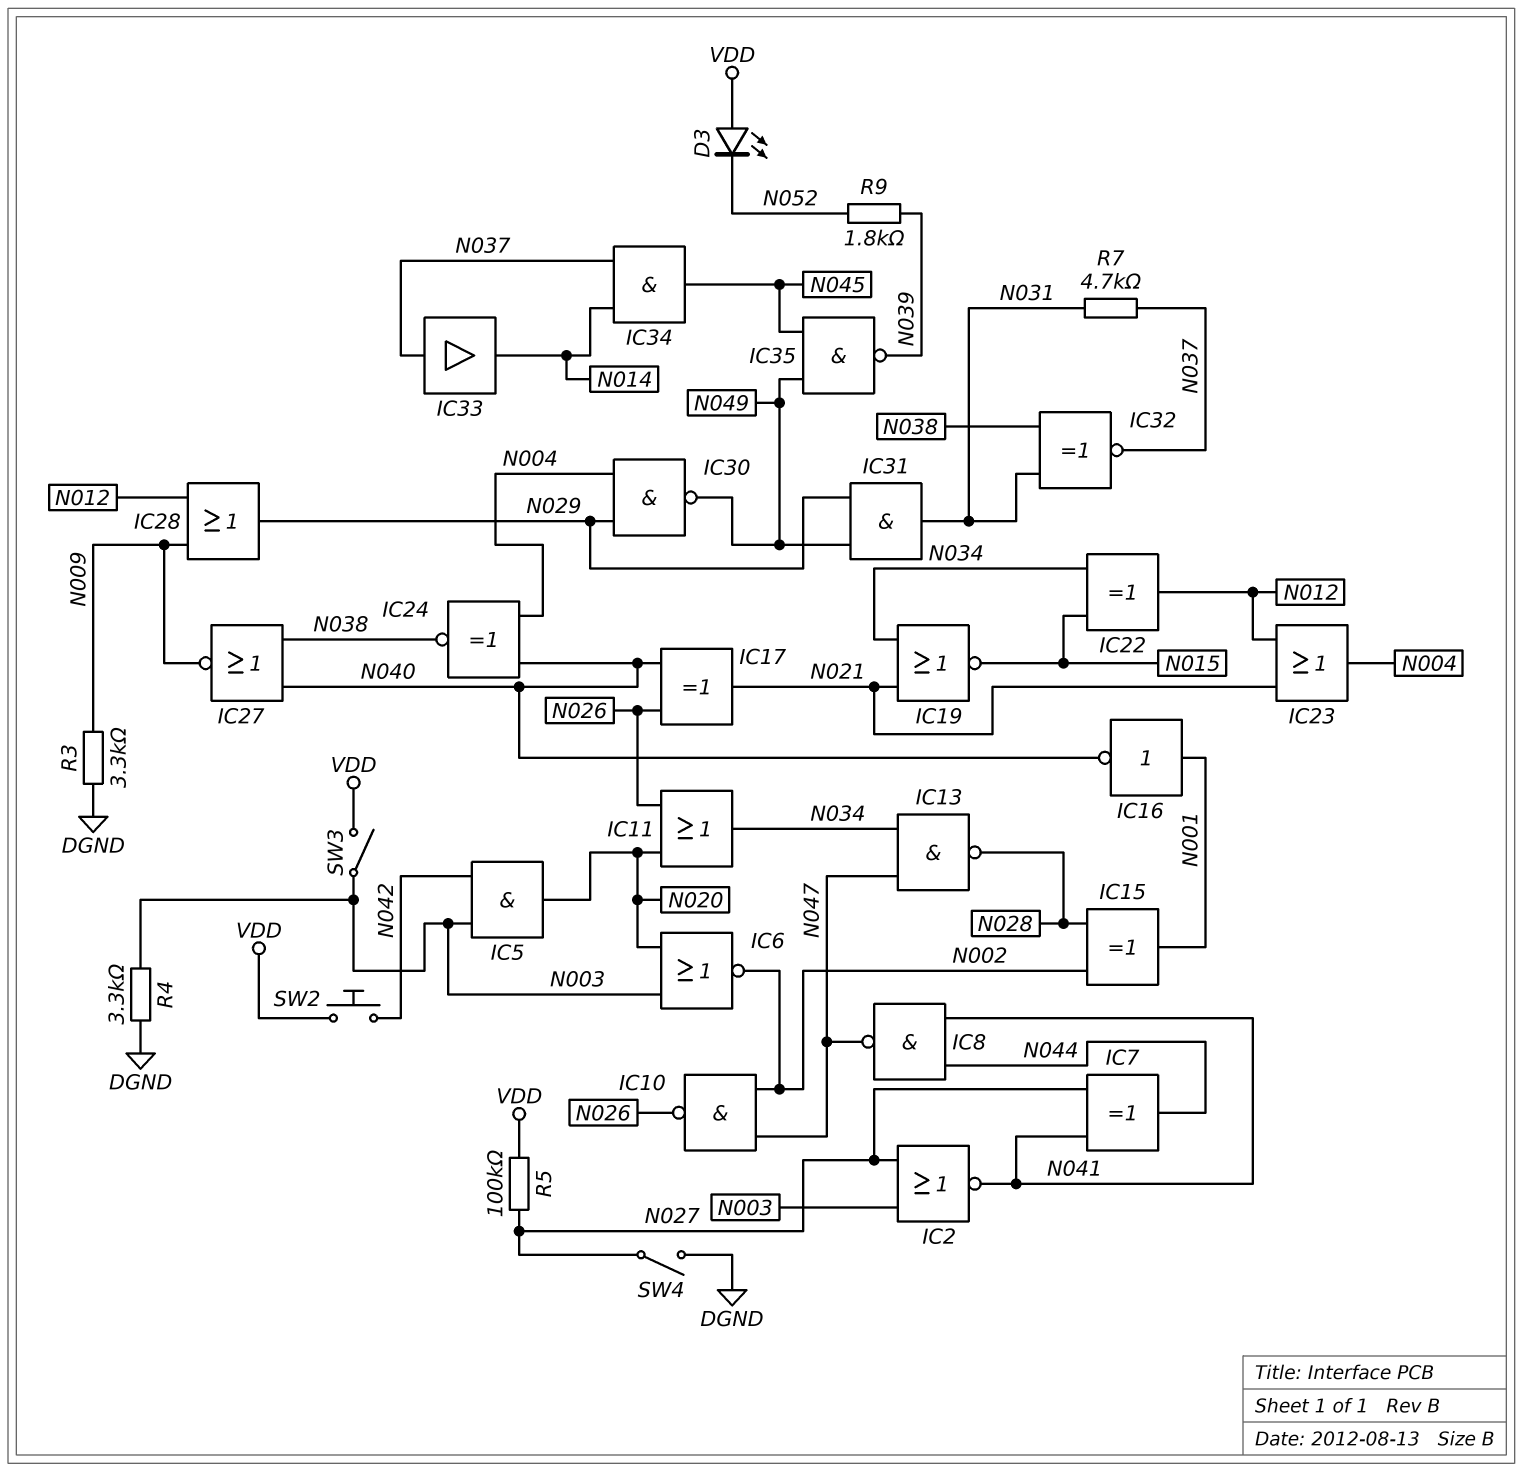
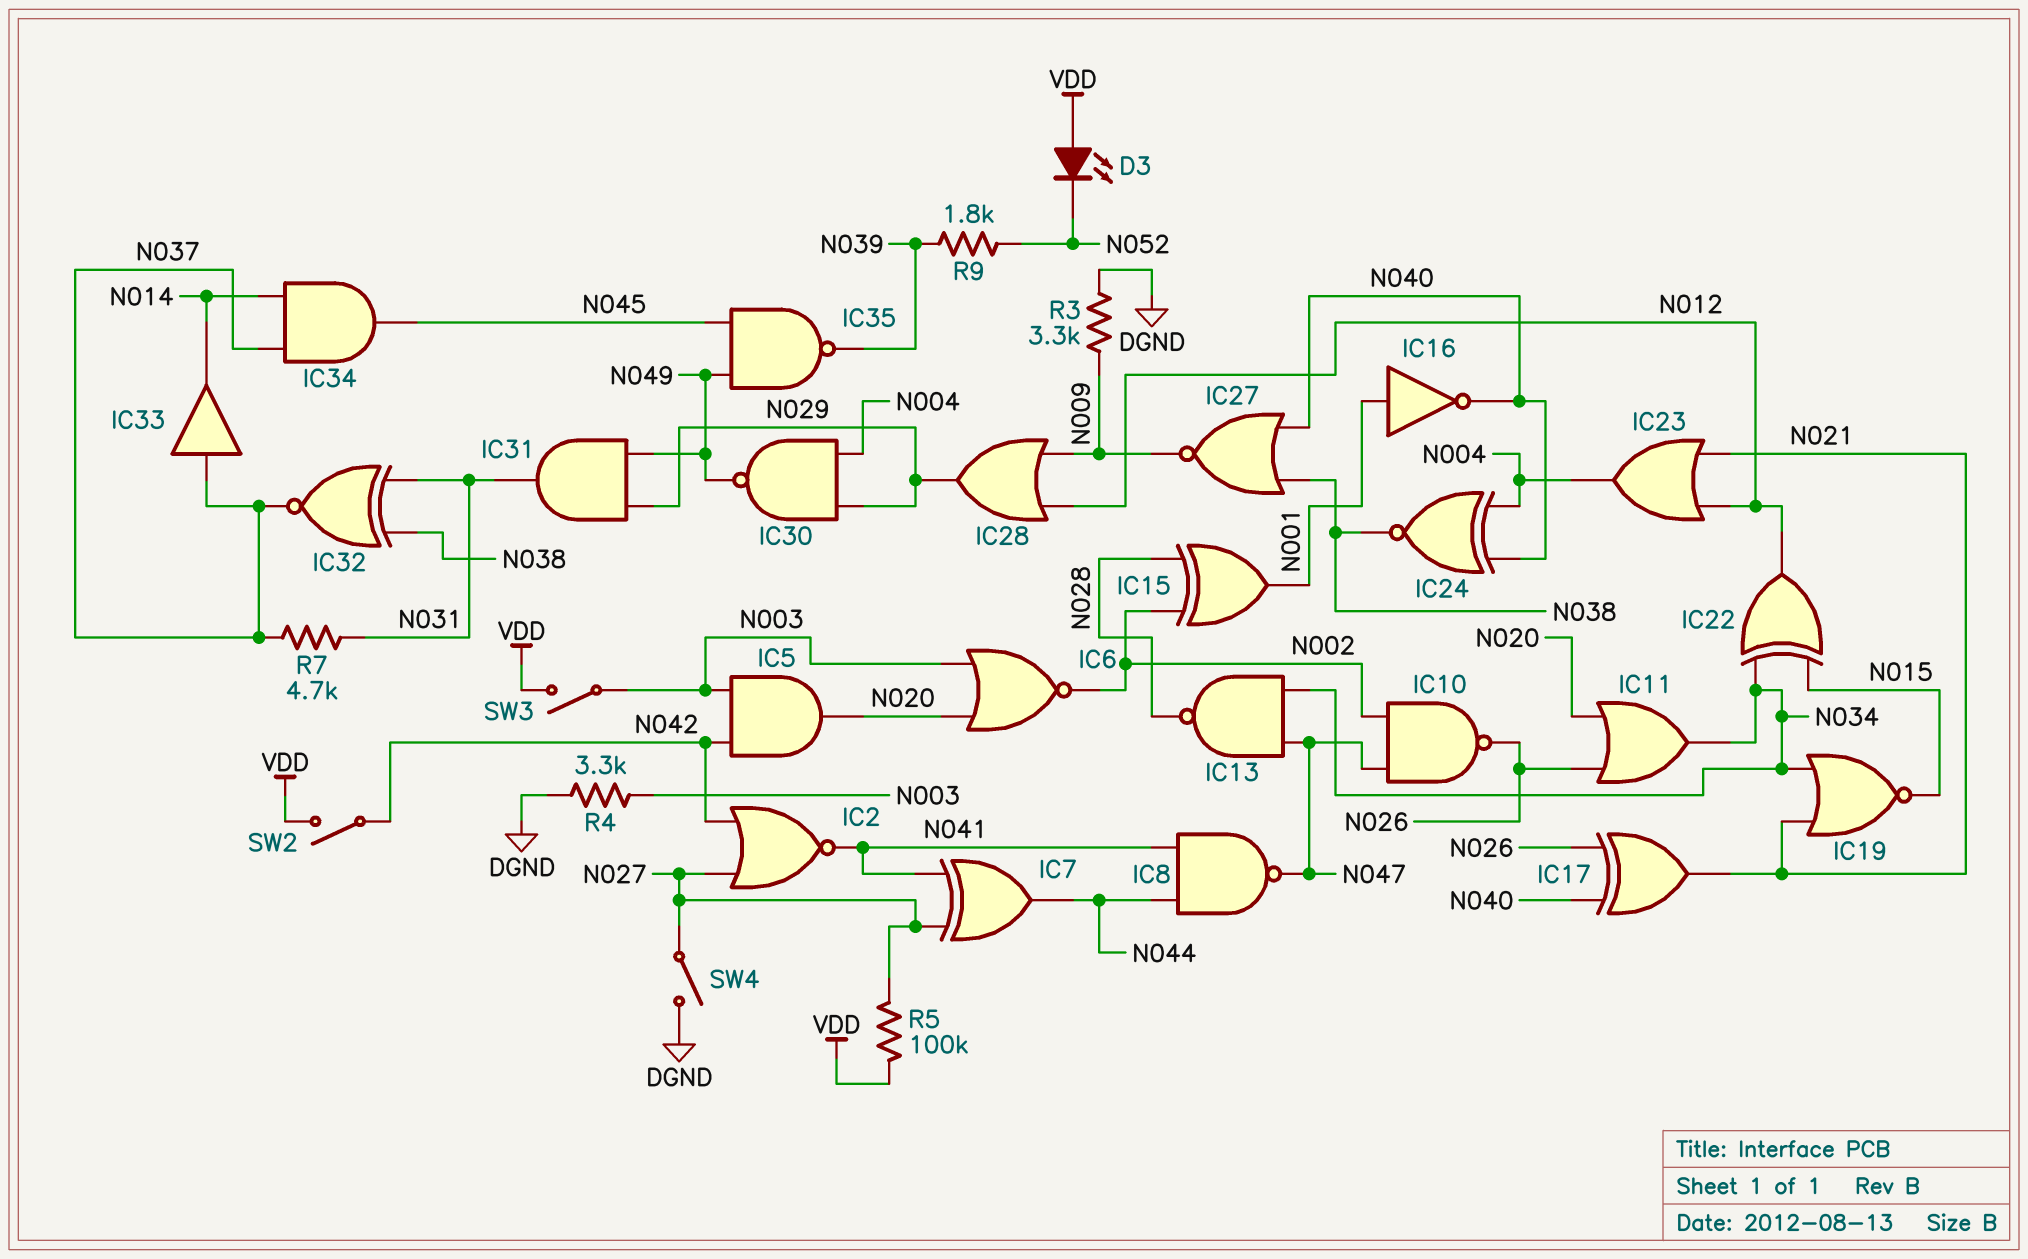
IC2: NOR (in N003, in N027, out N041) -> NOR (in N027, in N042, out N041)
SW2: button (N042, VDD) -> switch (N042, VDD)

